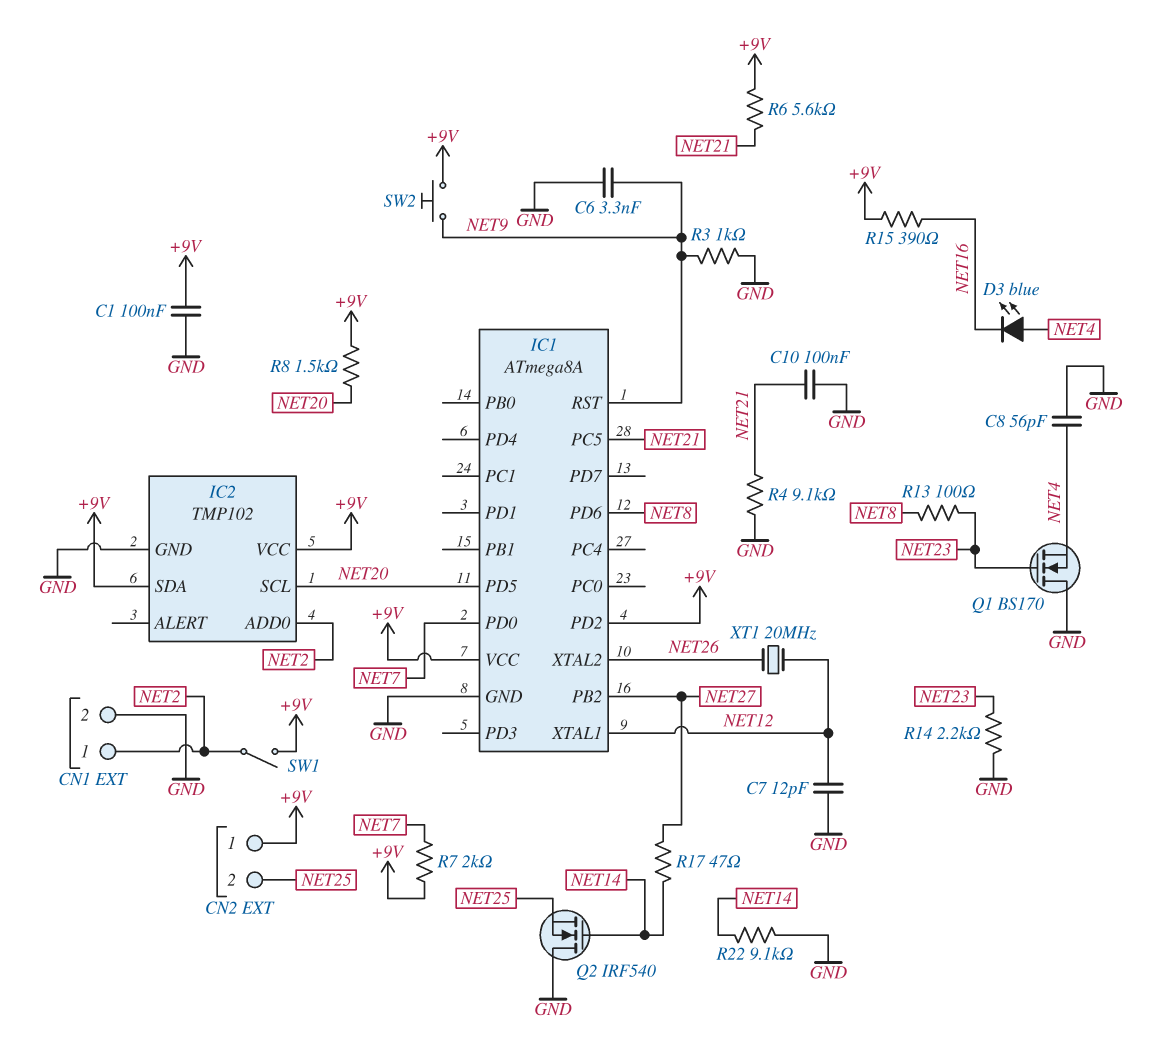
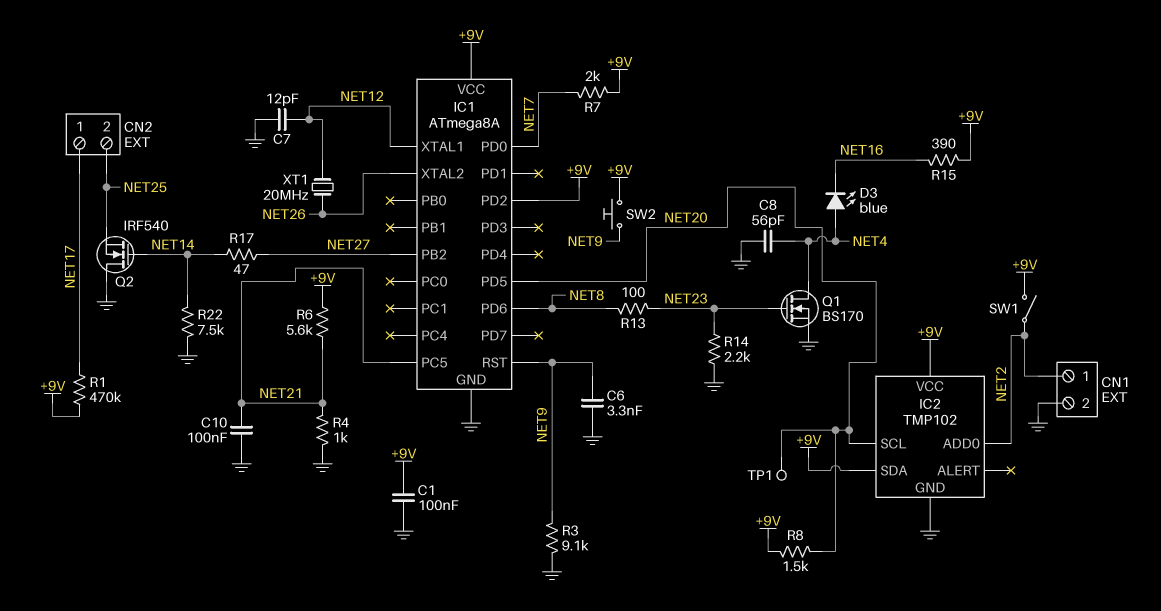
CN2 pin 1: +9V -> NET17
Q1: NMOS BS170 (G NET23, D GND, S NET4) -> NMOS BS170 (G NET23, D NET4, S GND)
R1: none -> 470k (+9V, NET17)
R3: 1k (GND, NET9) -> 9.1k (GND, NET9)
R4: 9.1k (GND, NET21) -> 1k (GND, NET21)
R22: 9.1k (GND, NET14) -> 7.5k (GND, NET14)
TP1: none -> test point (NET20)

